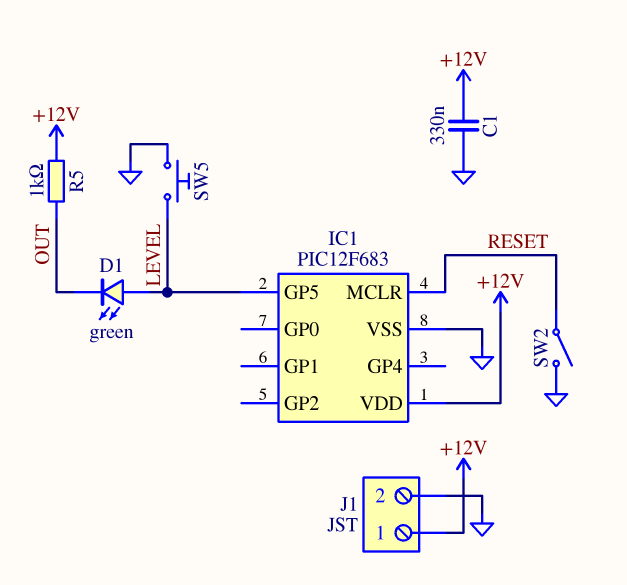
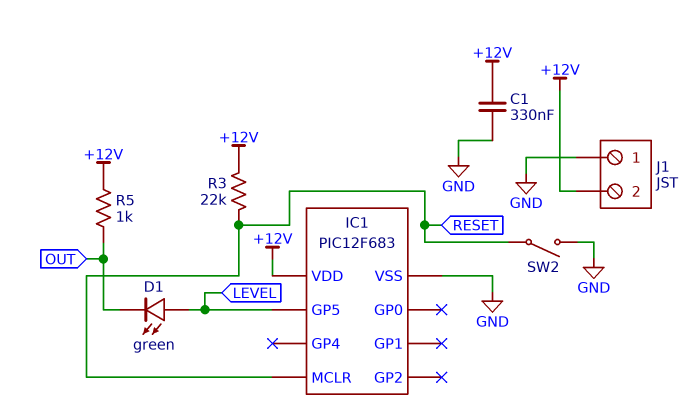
J1 pin 1: +12V -> GND
J1 pin 2: GND -> +12V
R3: none -> 22k (+12V, RESET)
SW5: button (GND, LEVEL) -> none

